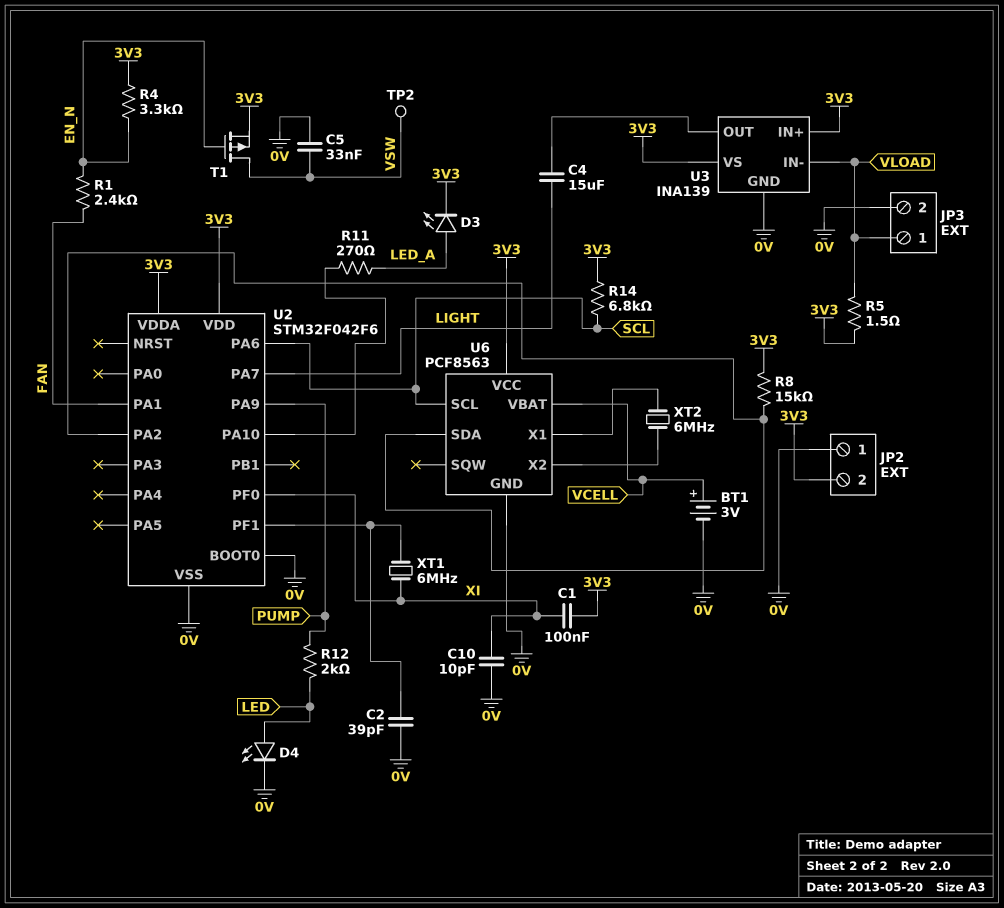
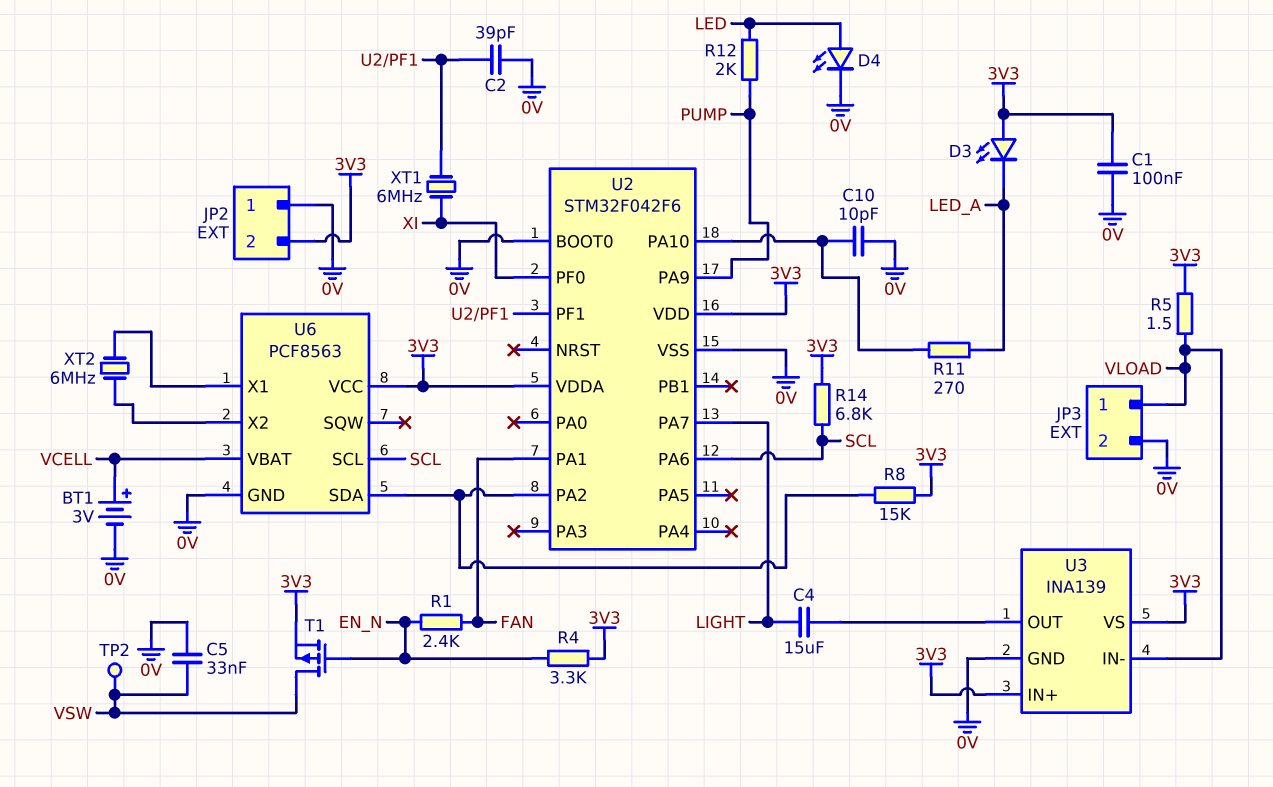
C1: 100nF (3V3, XI) -> 100nF (0V, 3V3)
C10: 10pF (0V, XI) -> 10pF (0V, U2/PA10)
D3: LED (A LED_A, K 3V3) -> LED (A 3V3, K LED_A)

